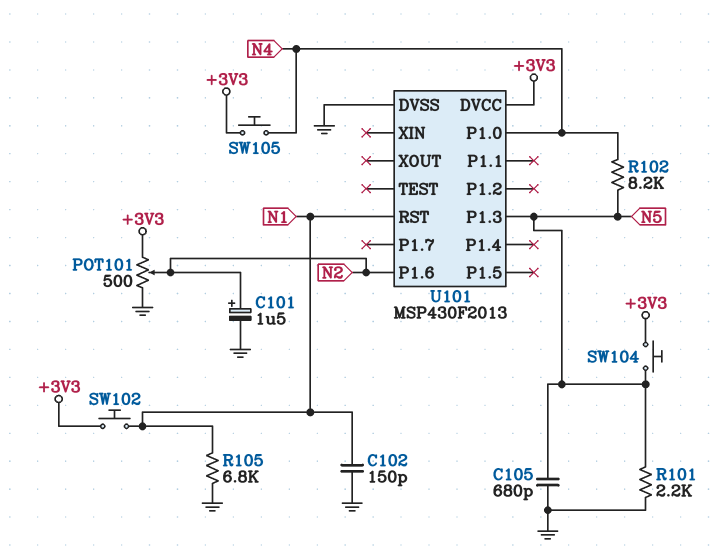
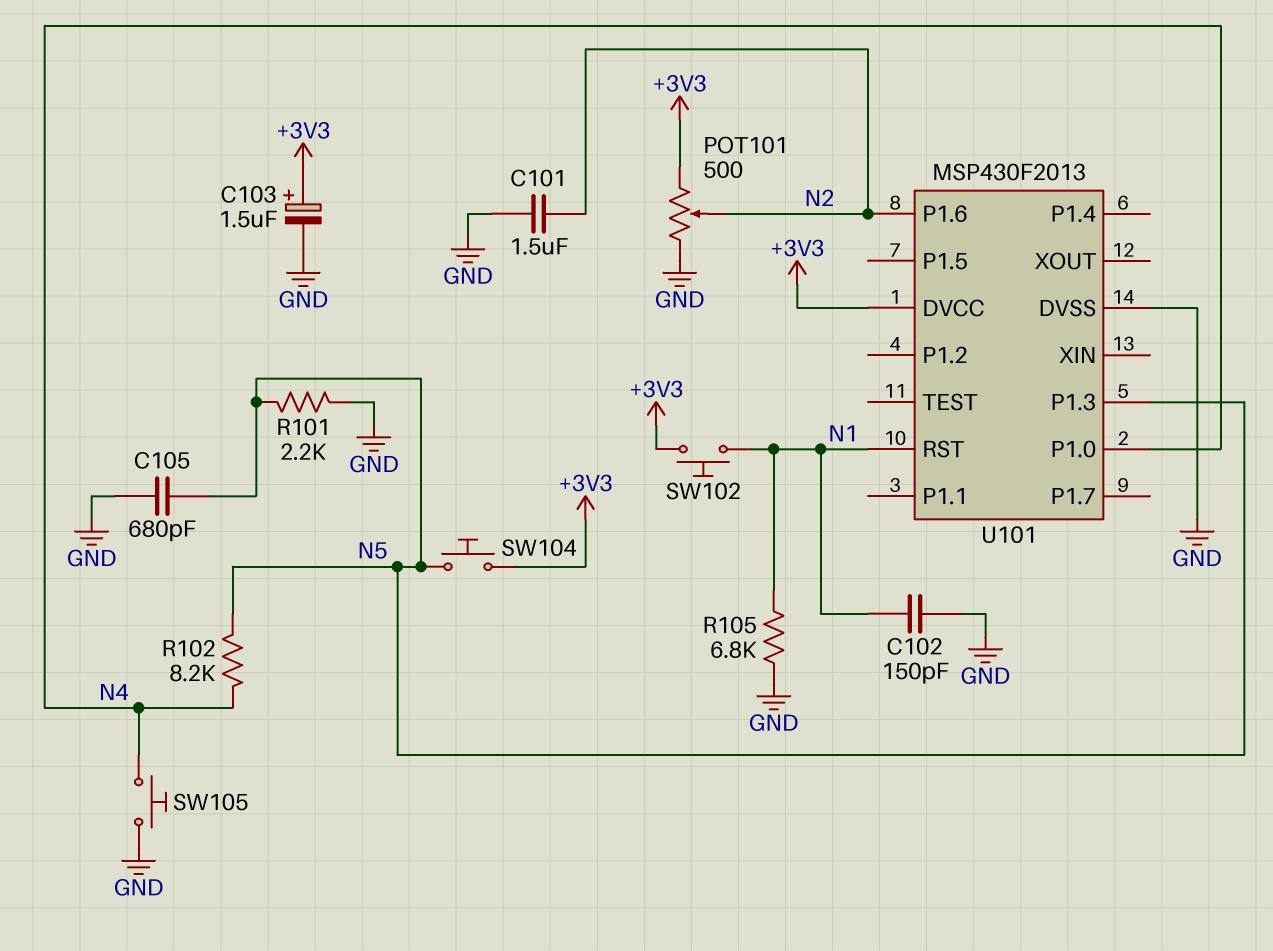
C101: 1.5uF (plus N2, minus GND) -> 1.5uF (GND, N2)
C103: none -> 1.5uF (plus +3V3, minus GND)
SW105: button (+3V3, N4) -> button (GND, N4)

